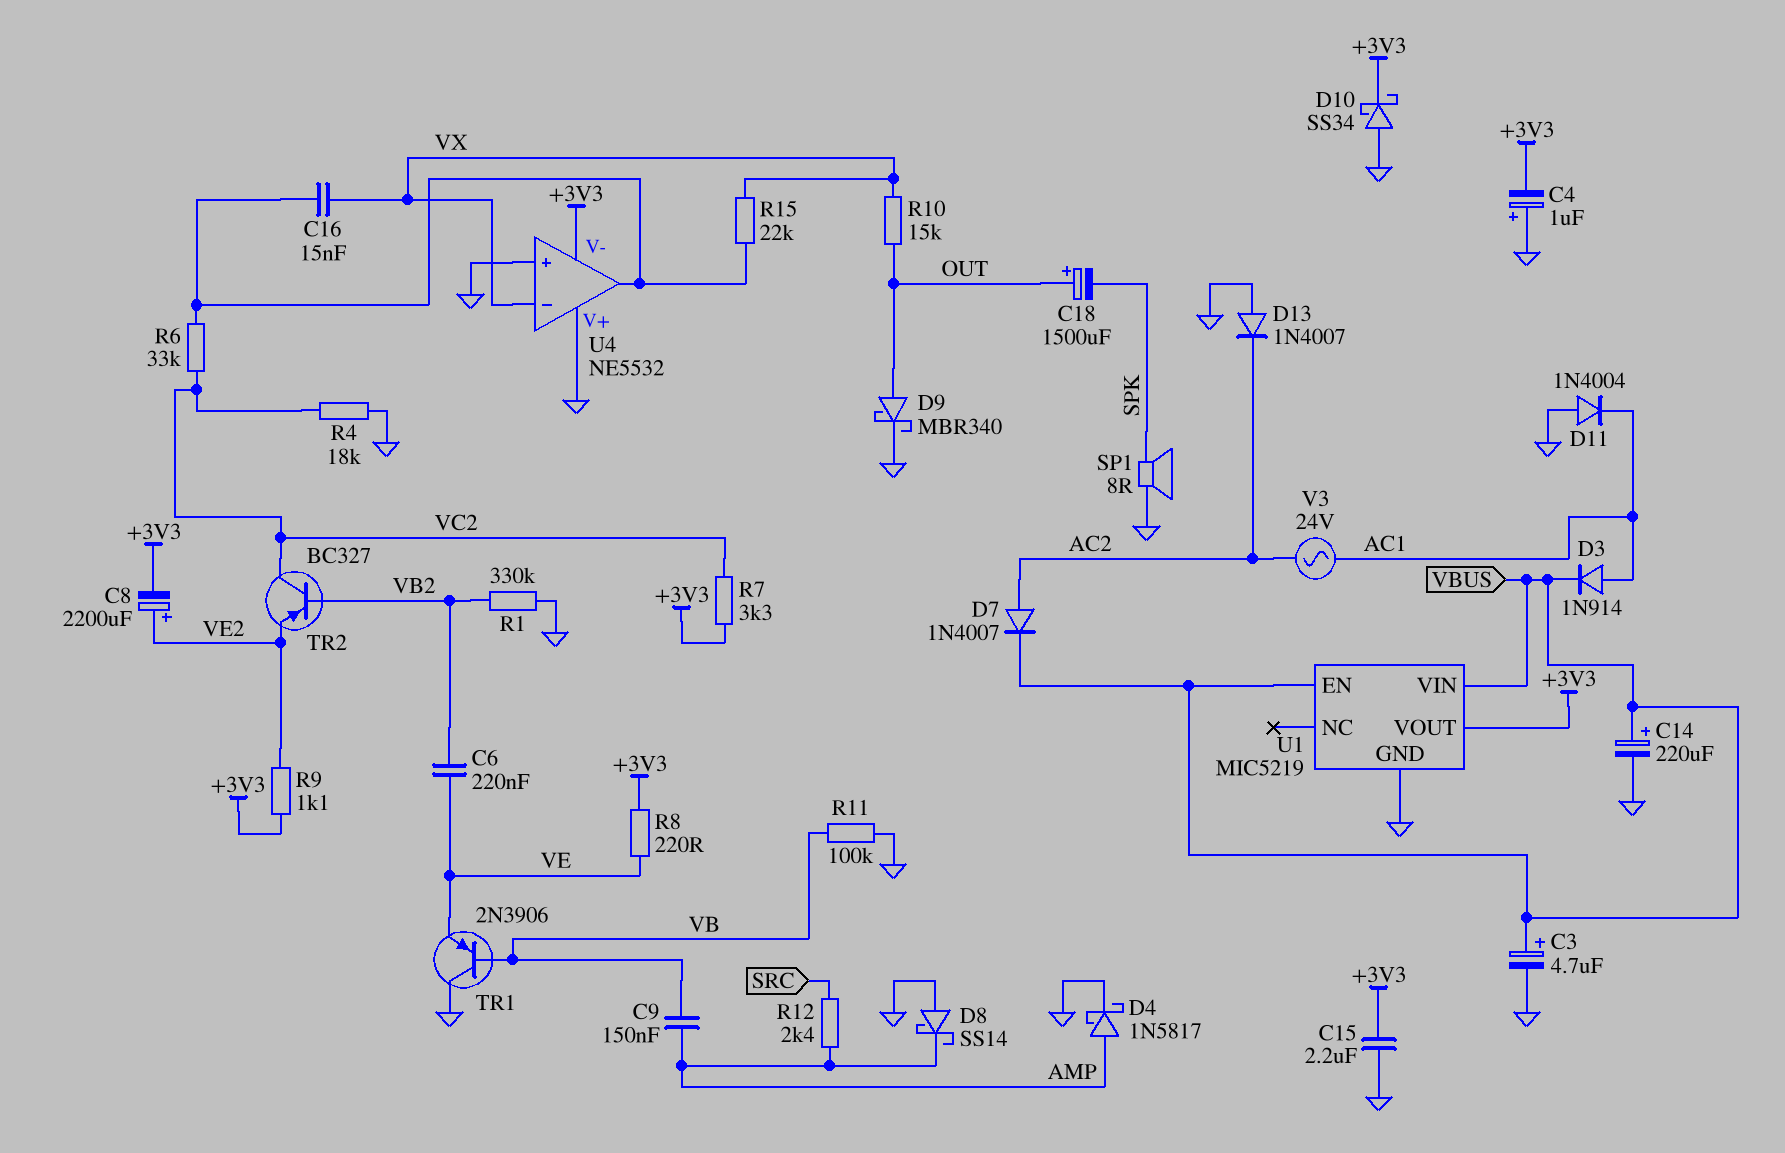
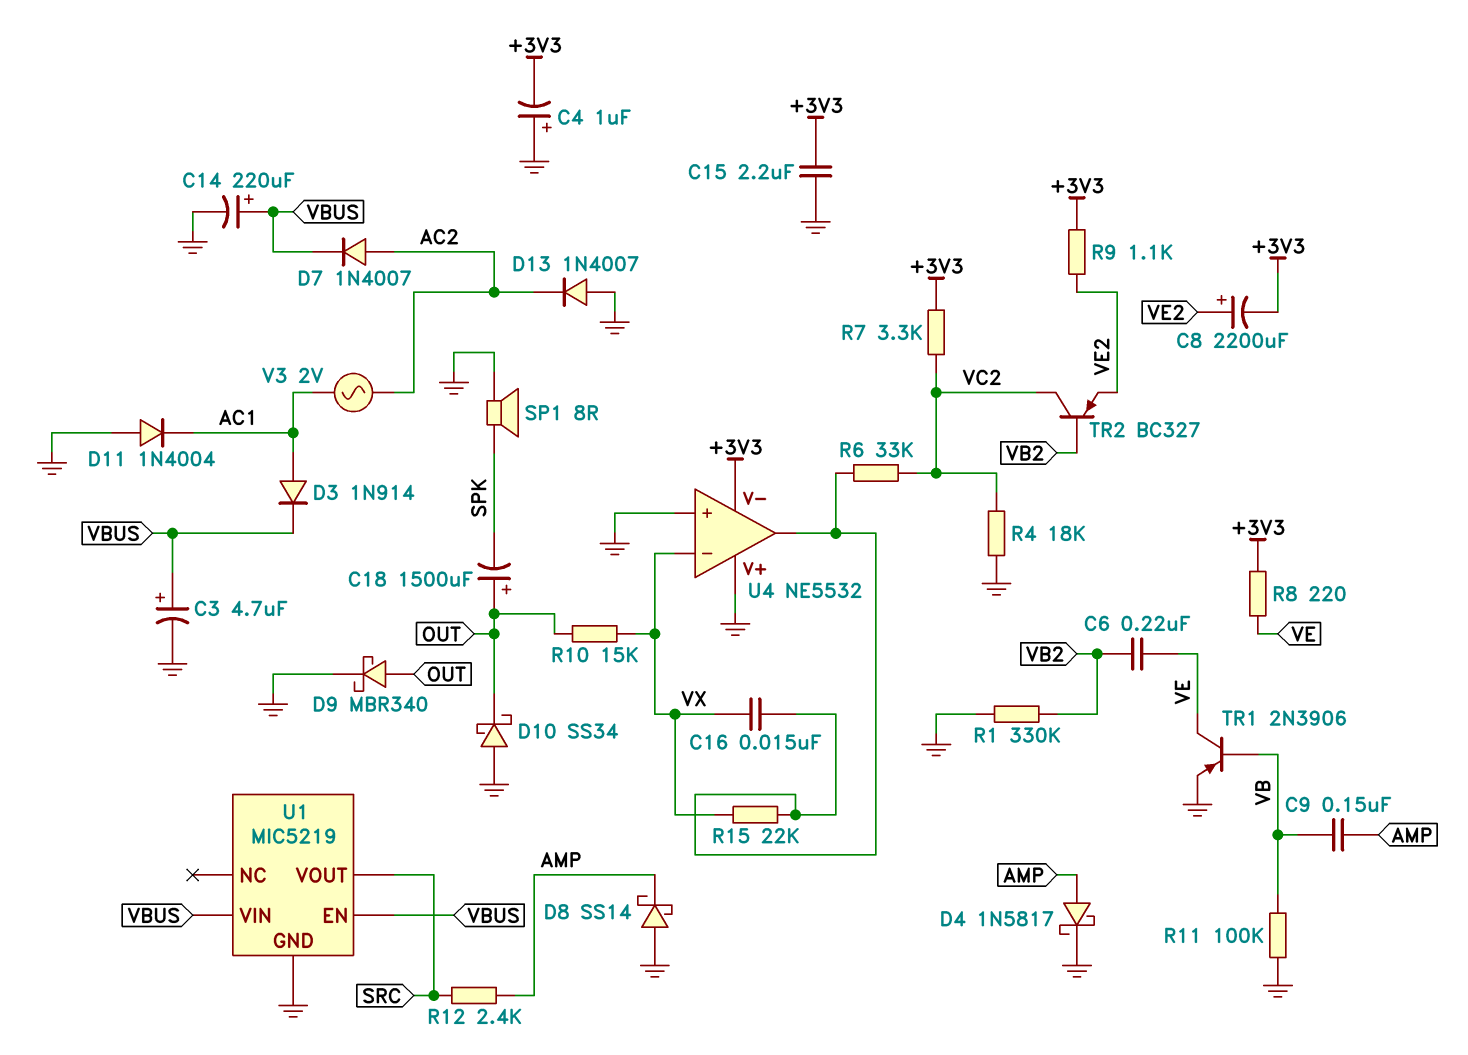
D10: schottky SS34 (A GND, K +3V3) -> schottky SS34 (A GND, K OUT)
TR1: PNP 2N3906 (B VB, C GND, E VE) -> PNP 2N3906 (B VB, C VE, E GND)
U1 pin VOUT: +3V3 -> SRC
V3: AC 24V (AC1, AC2) -> AC 2V (AC1, AC2)

